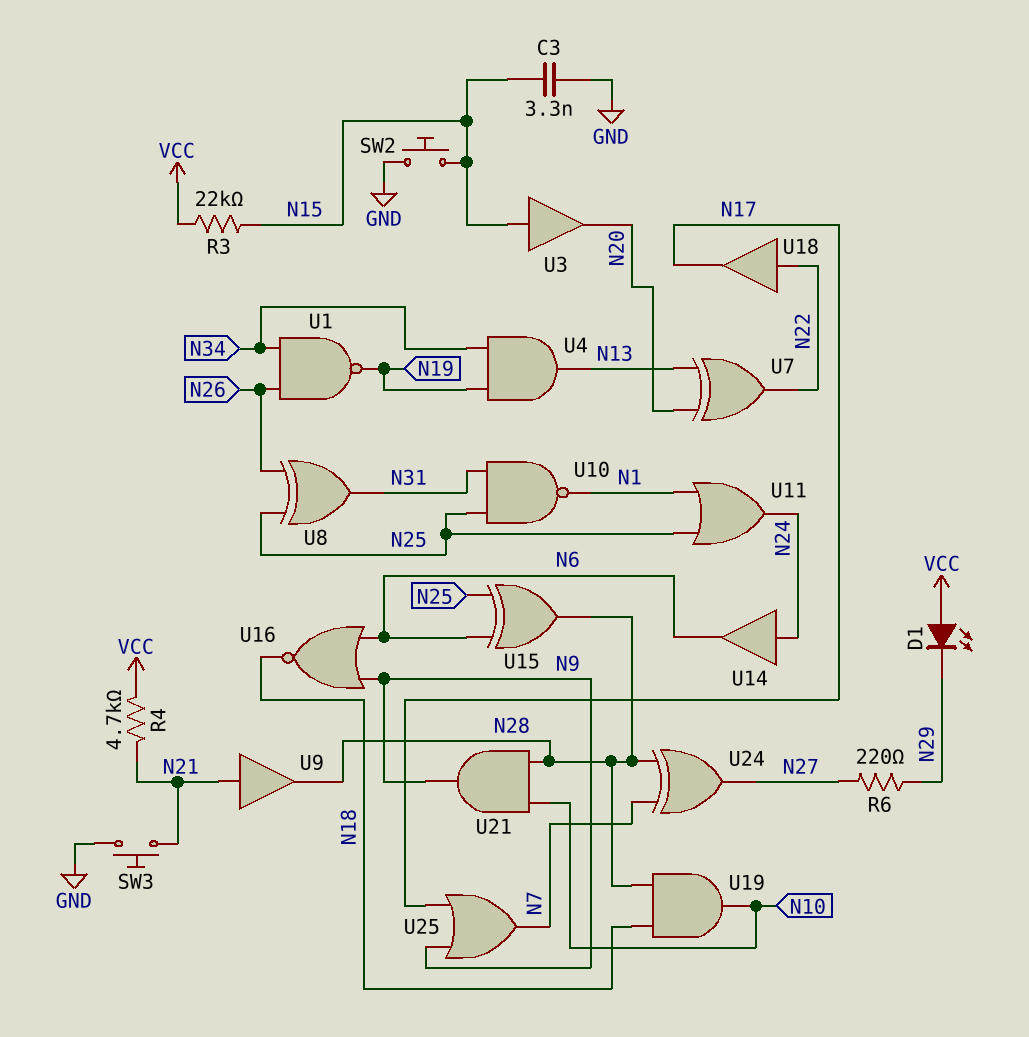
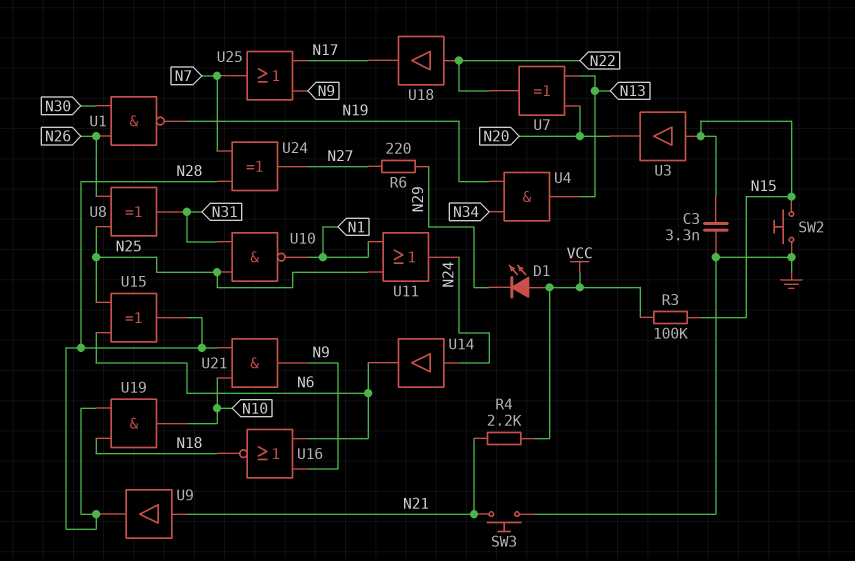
R3: 22k (N15, VCC) -> 100k (N15, VCC)
R4: 4.7k (N21, VCC) -> 2.2k (N21, VCC)
U1: NAND (in N26, in N34, out N19) -> NAND (in N26, in N30, out N19)

